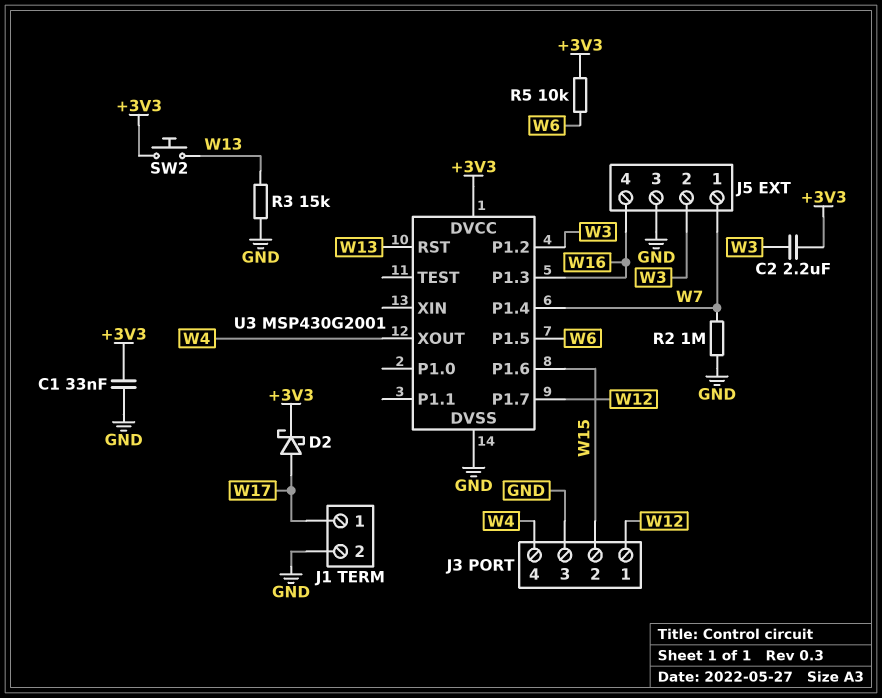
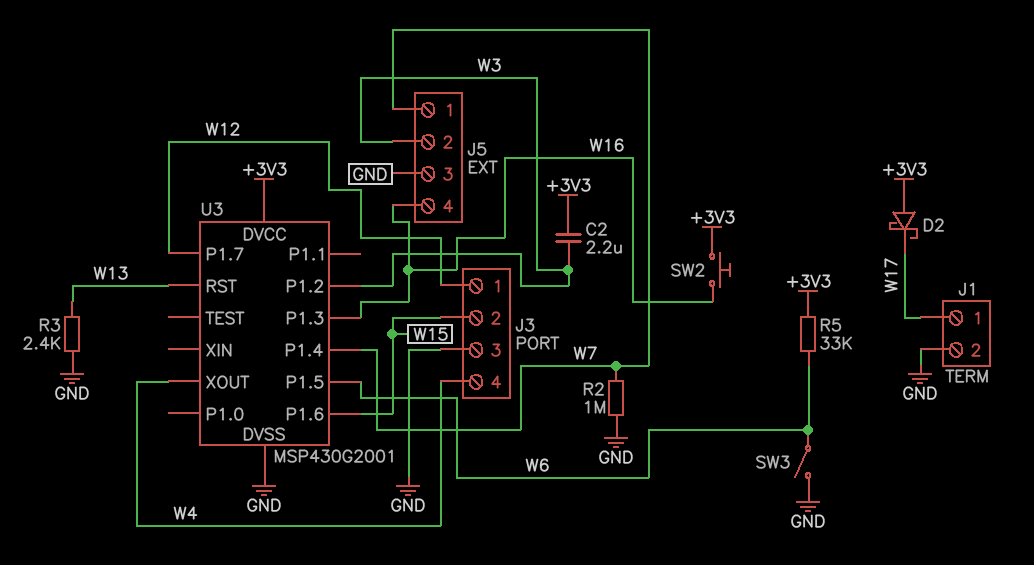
C1: 33nF (+3V3, GND) -> none
D2: schottky (A W17, K +3V3) -> schottky (A +3V3, K W17)
R3: 15k (GND, W13) -> 2.4k (GND, W13)
R5: 10k (+3V3, W6) -> 33k (+3V3, W6)
SW2: button (+3V3, W13) -> button (+3V3, W16)
SW3: none -> switch (GND, W6)

